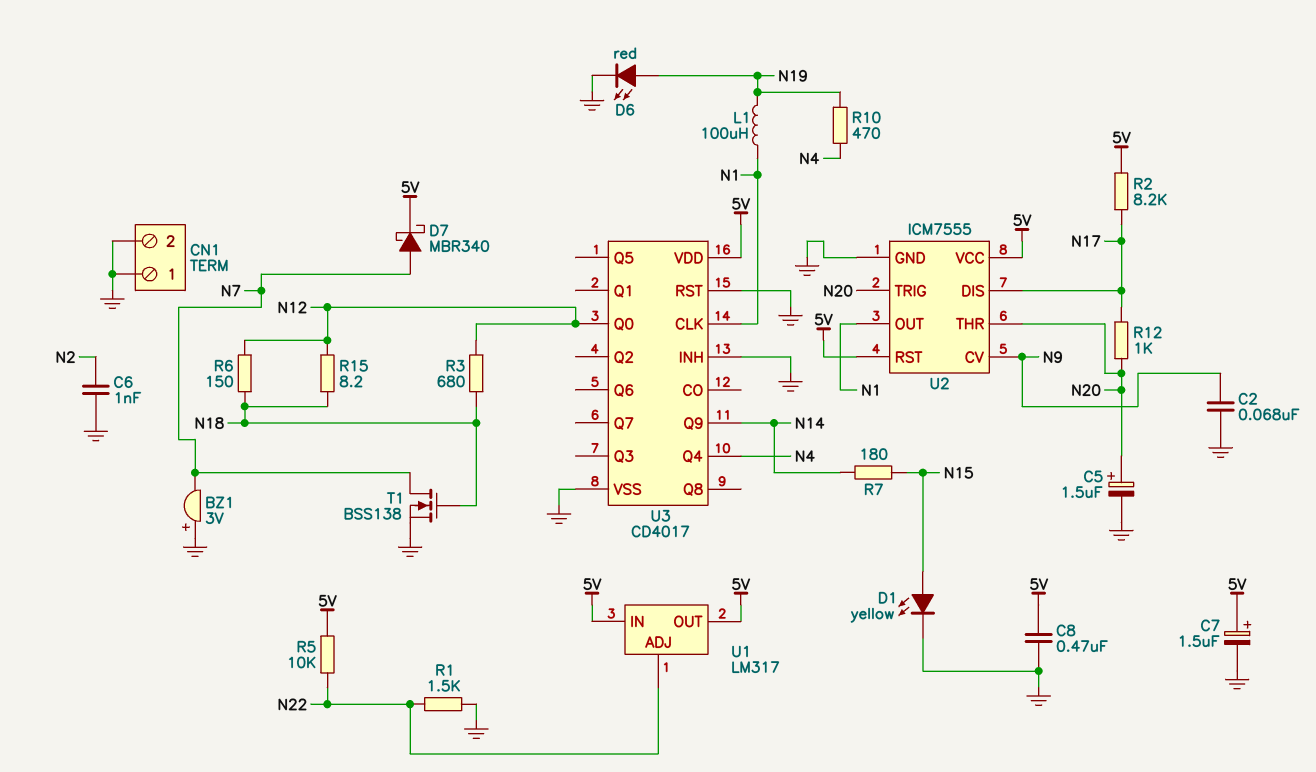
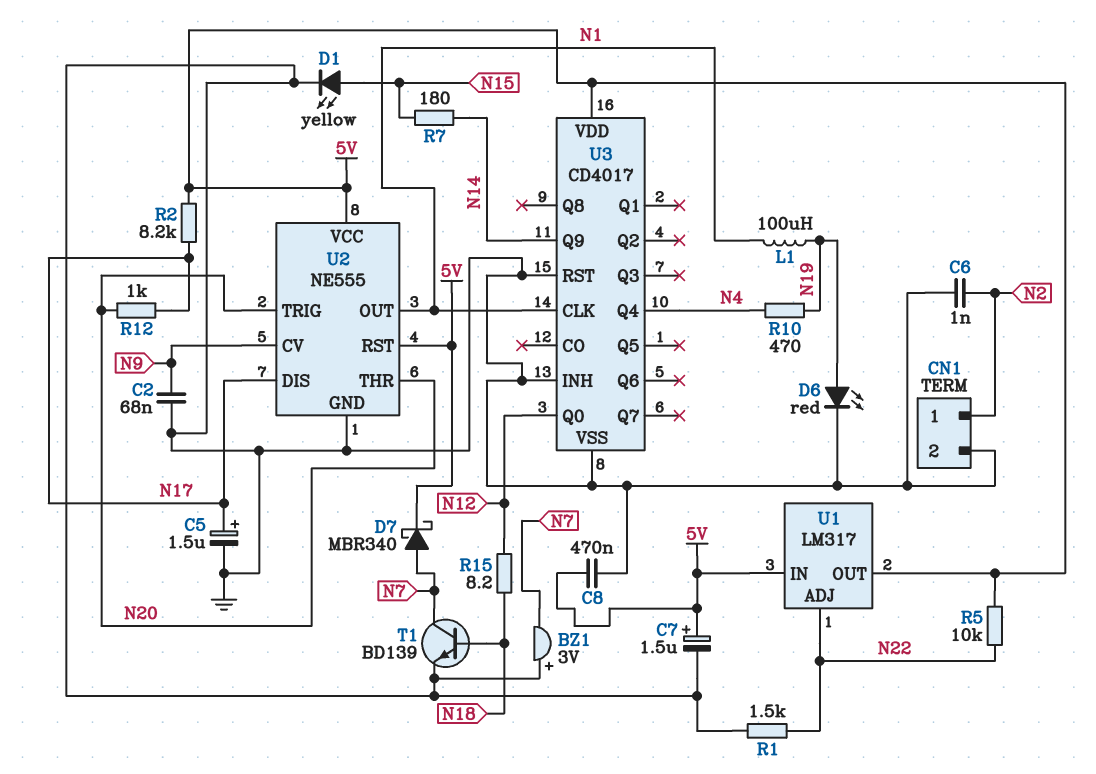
C5: 1.5uF (plus N20, minus GND) -> 1.5uF (plus N17, minus GND)
CN1 pin 1: GND -> N2
R3: 680 (N12, N18) -> none
R6: 150 (N12, N18) -> none
T1: NMOS BSS138 (G N18, D N7, S GND) -> NPN BD139 (B N18, C N7, E GND)
U2: ICM7555 -> NE555

